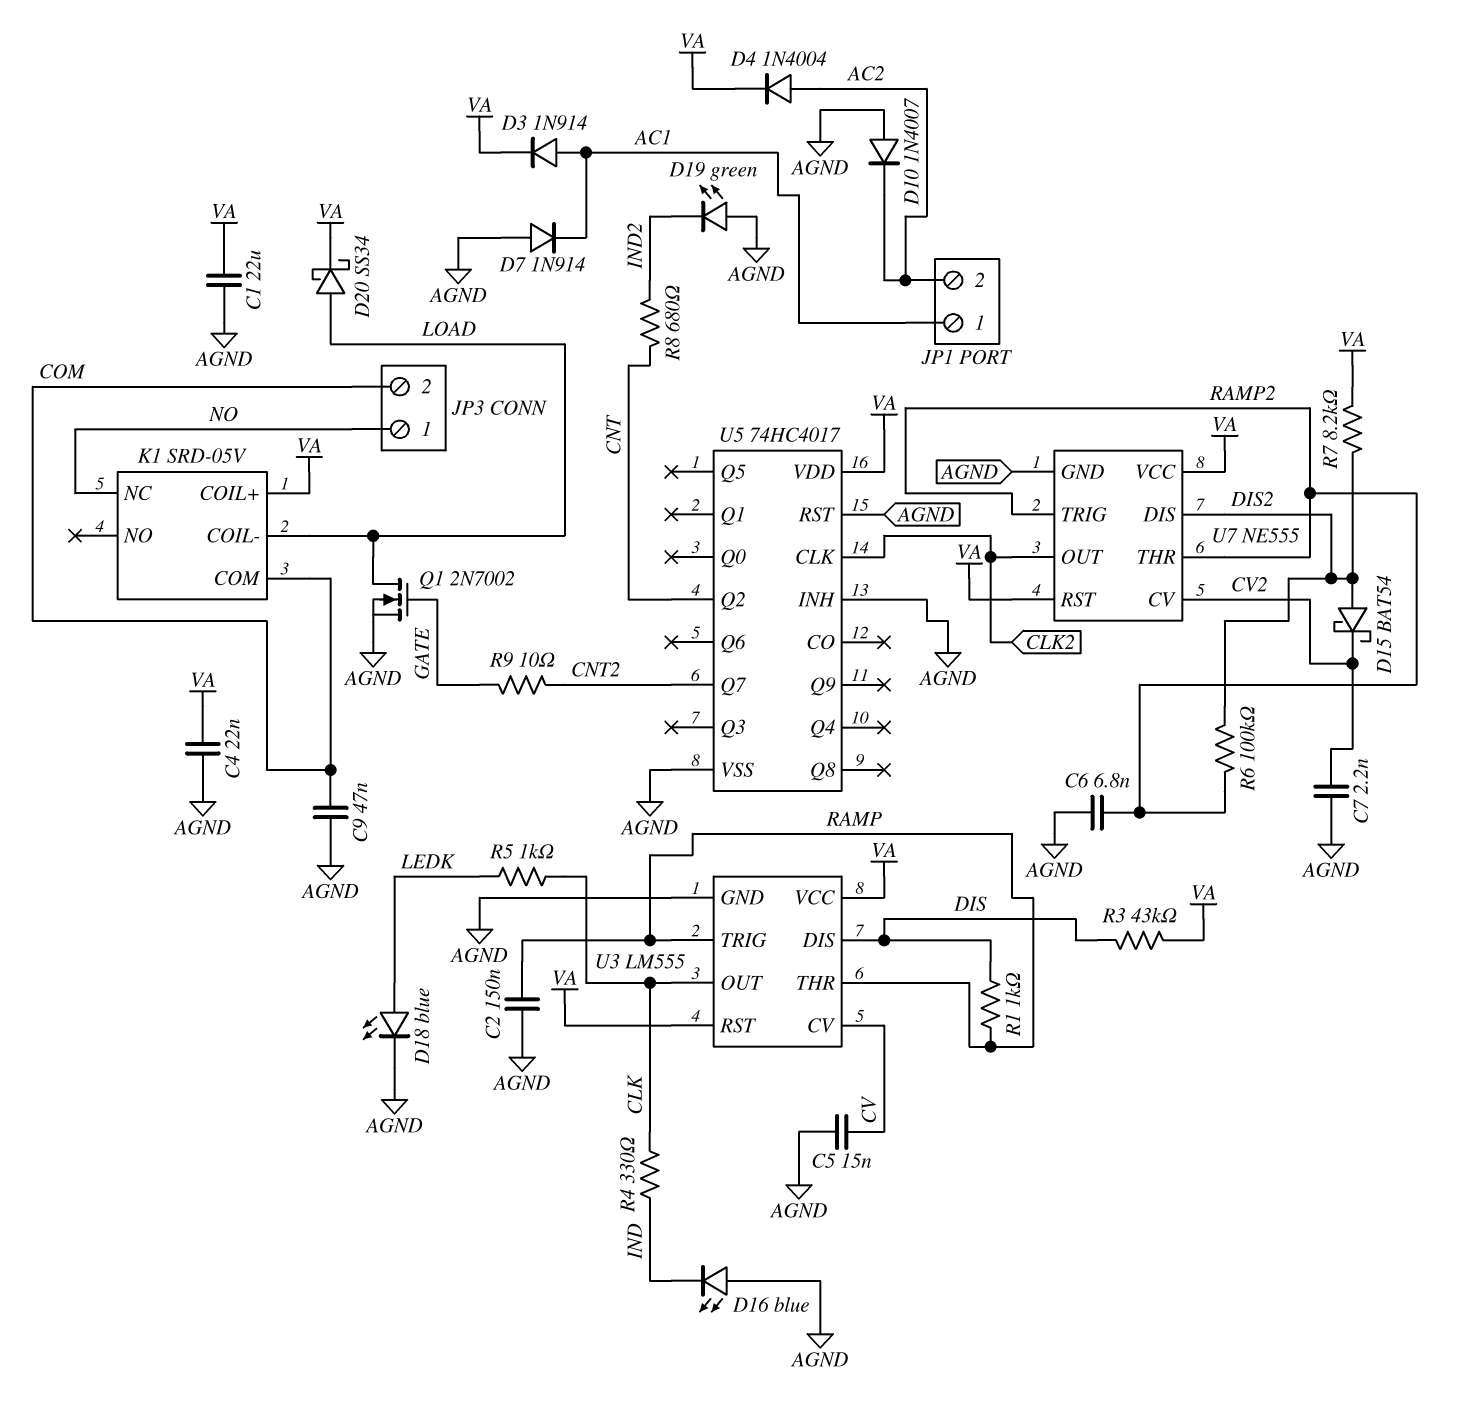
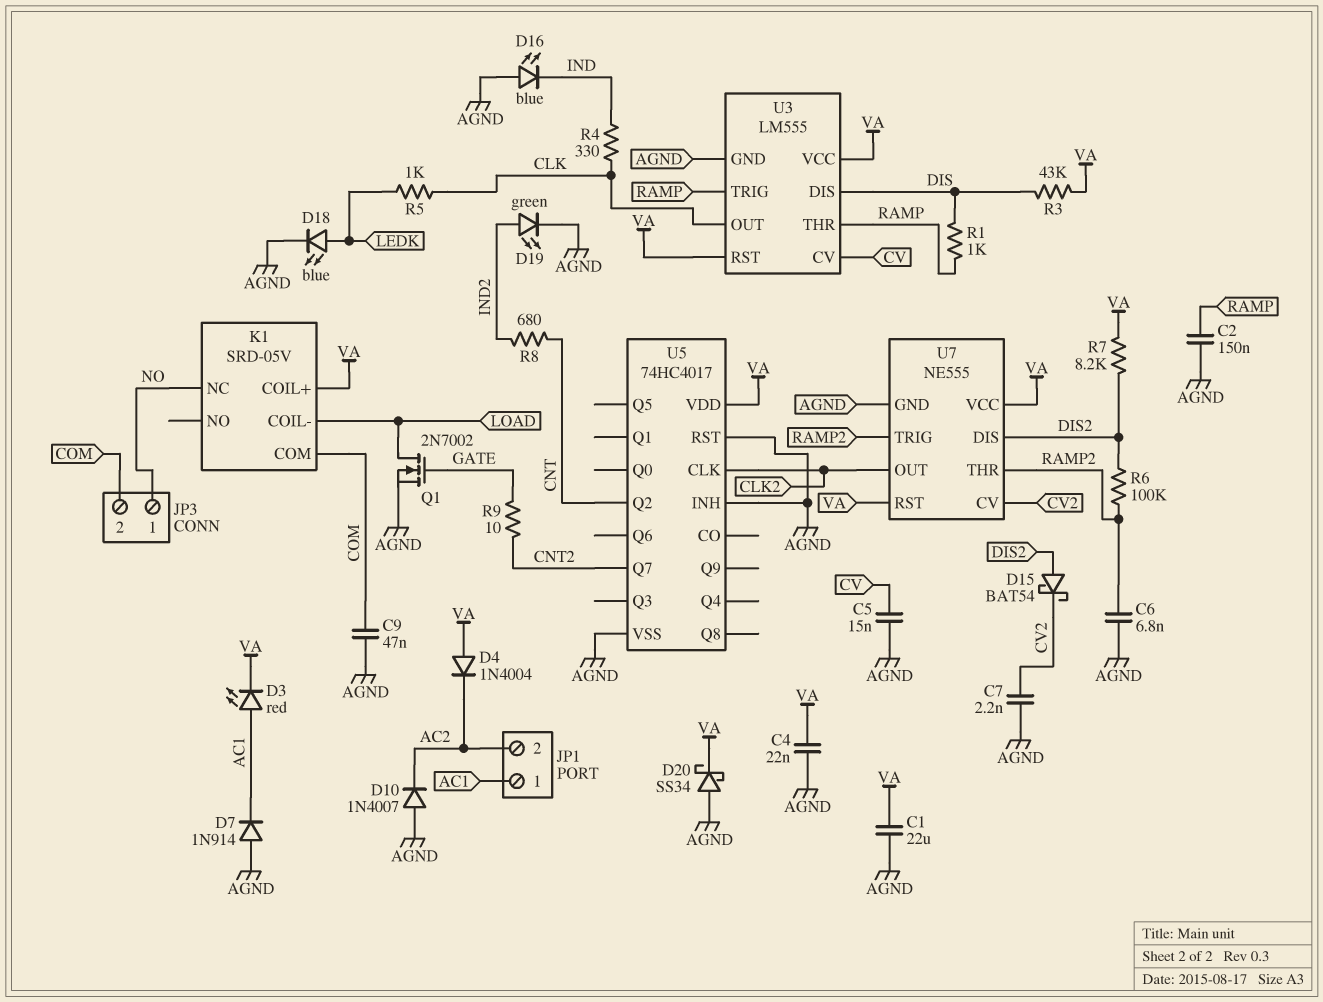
D3: diode 1N914 (A AC1, K VA) -> LED red (A AC1, K VA)
D4: diode 1N4004 (A AC2, K VA) -> diode 1N4004 (A VA, K AC2)
D19: LED green (A AGND, K IND2) -> LED green (A IND2, K AGND)
D20: schottky SS34 (A LOAD, K VA) -> schottky SS34 (A AGND, K VA)

